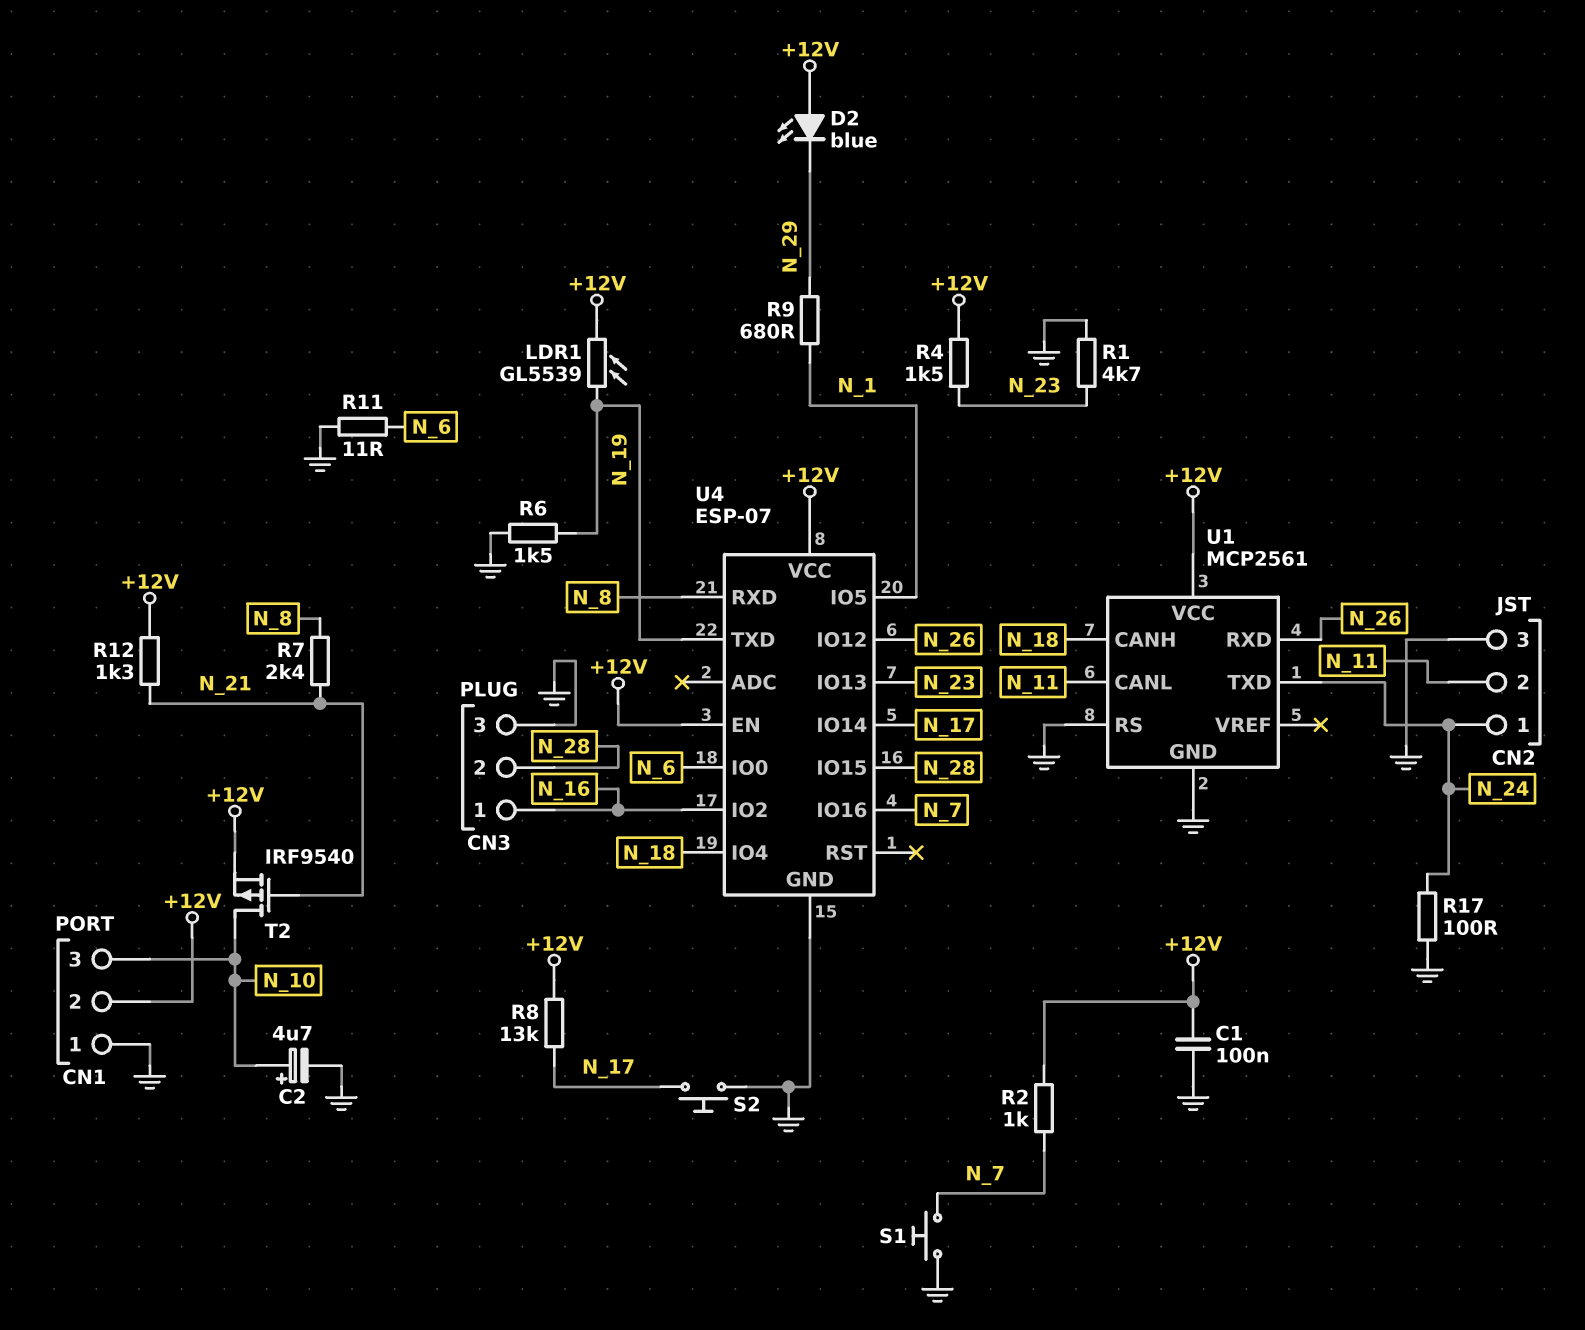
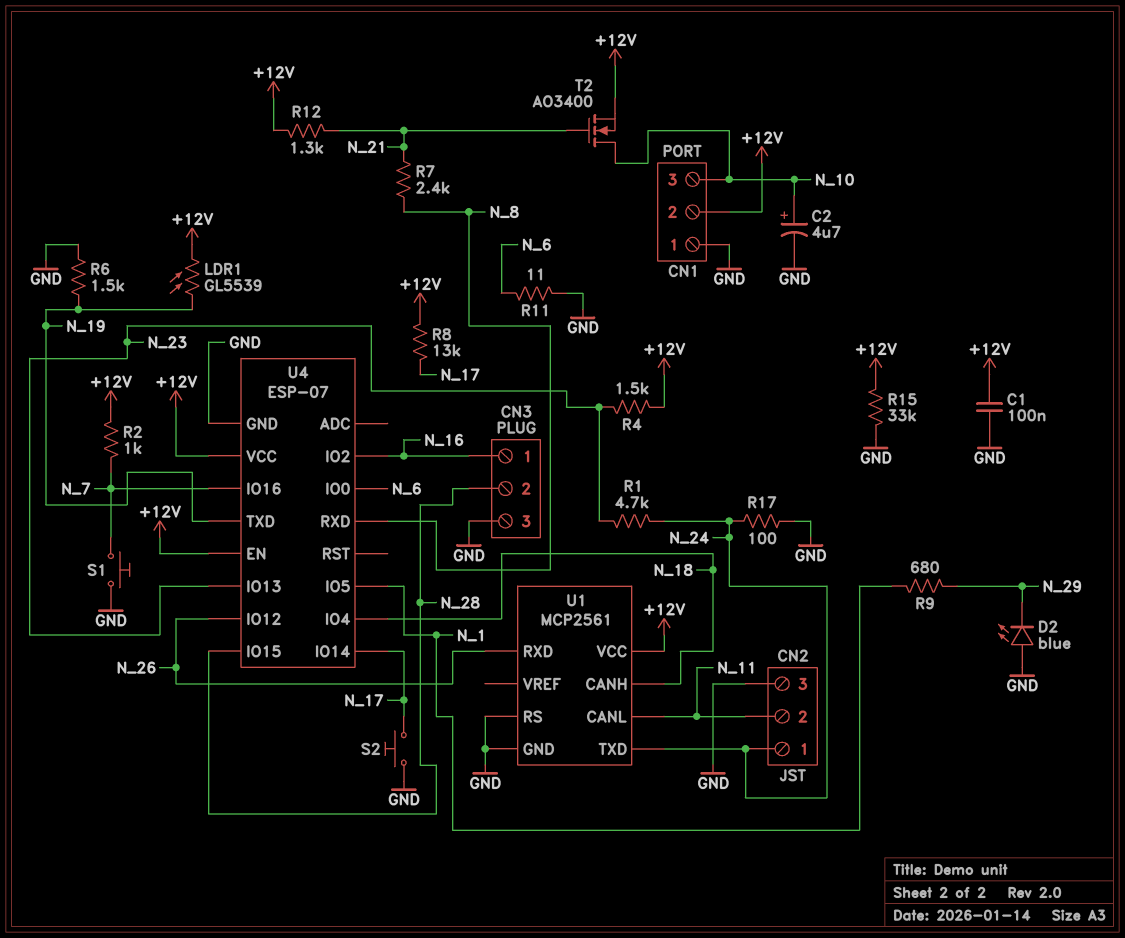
D2: LED blue (A +12V, K N_29) -> LED blue (A GND, K N_29)
R1: 4.7k (GND, N_23) -> 4.7k (N_23, N_24)
R15: none -> 33k (+12V, GND)
T2: PMOS IRF9540 (G N_21, D N_10, S +12V) -> NMOS AO3400 (G N_21, D N_10, S +12V)

